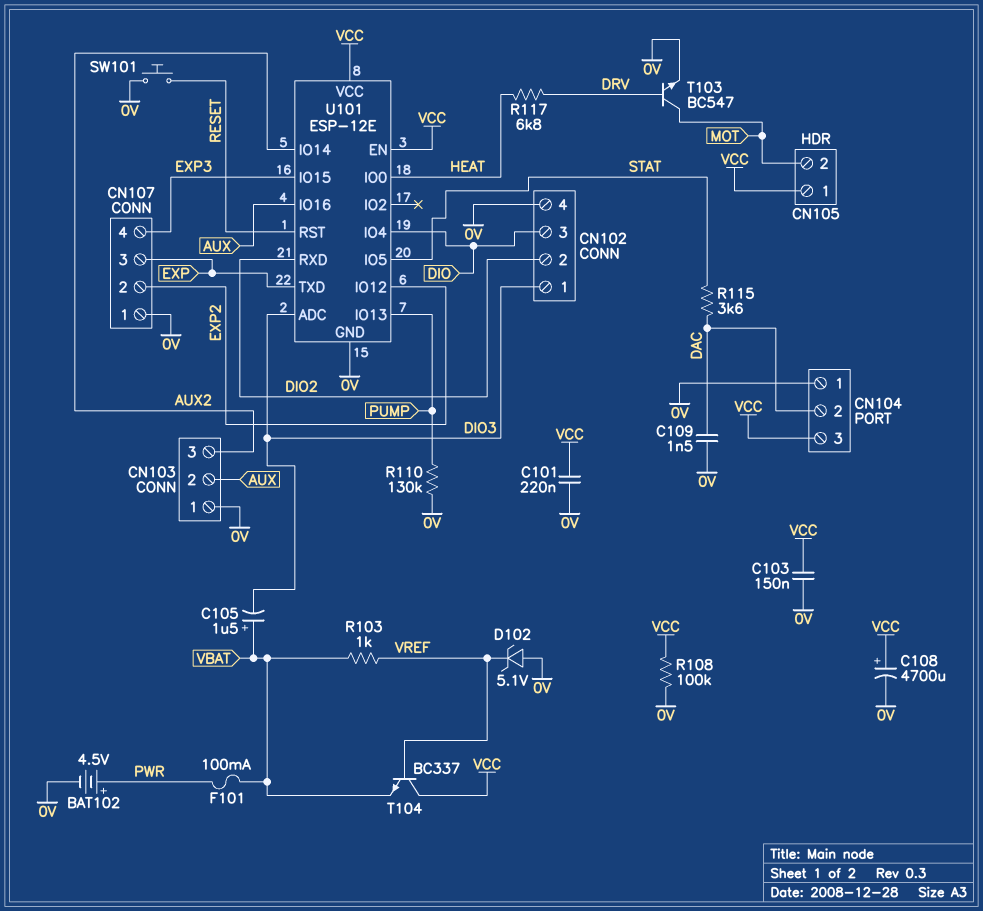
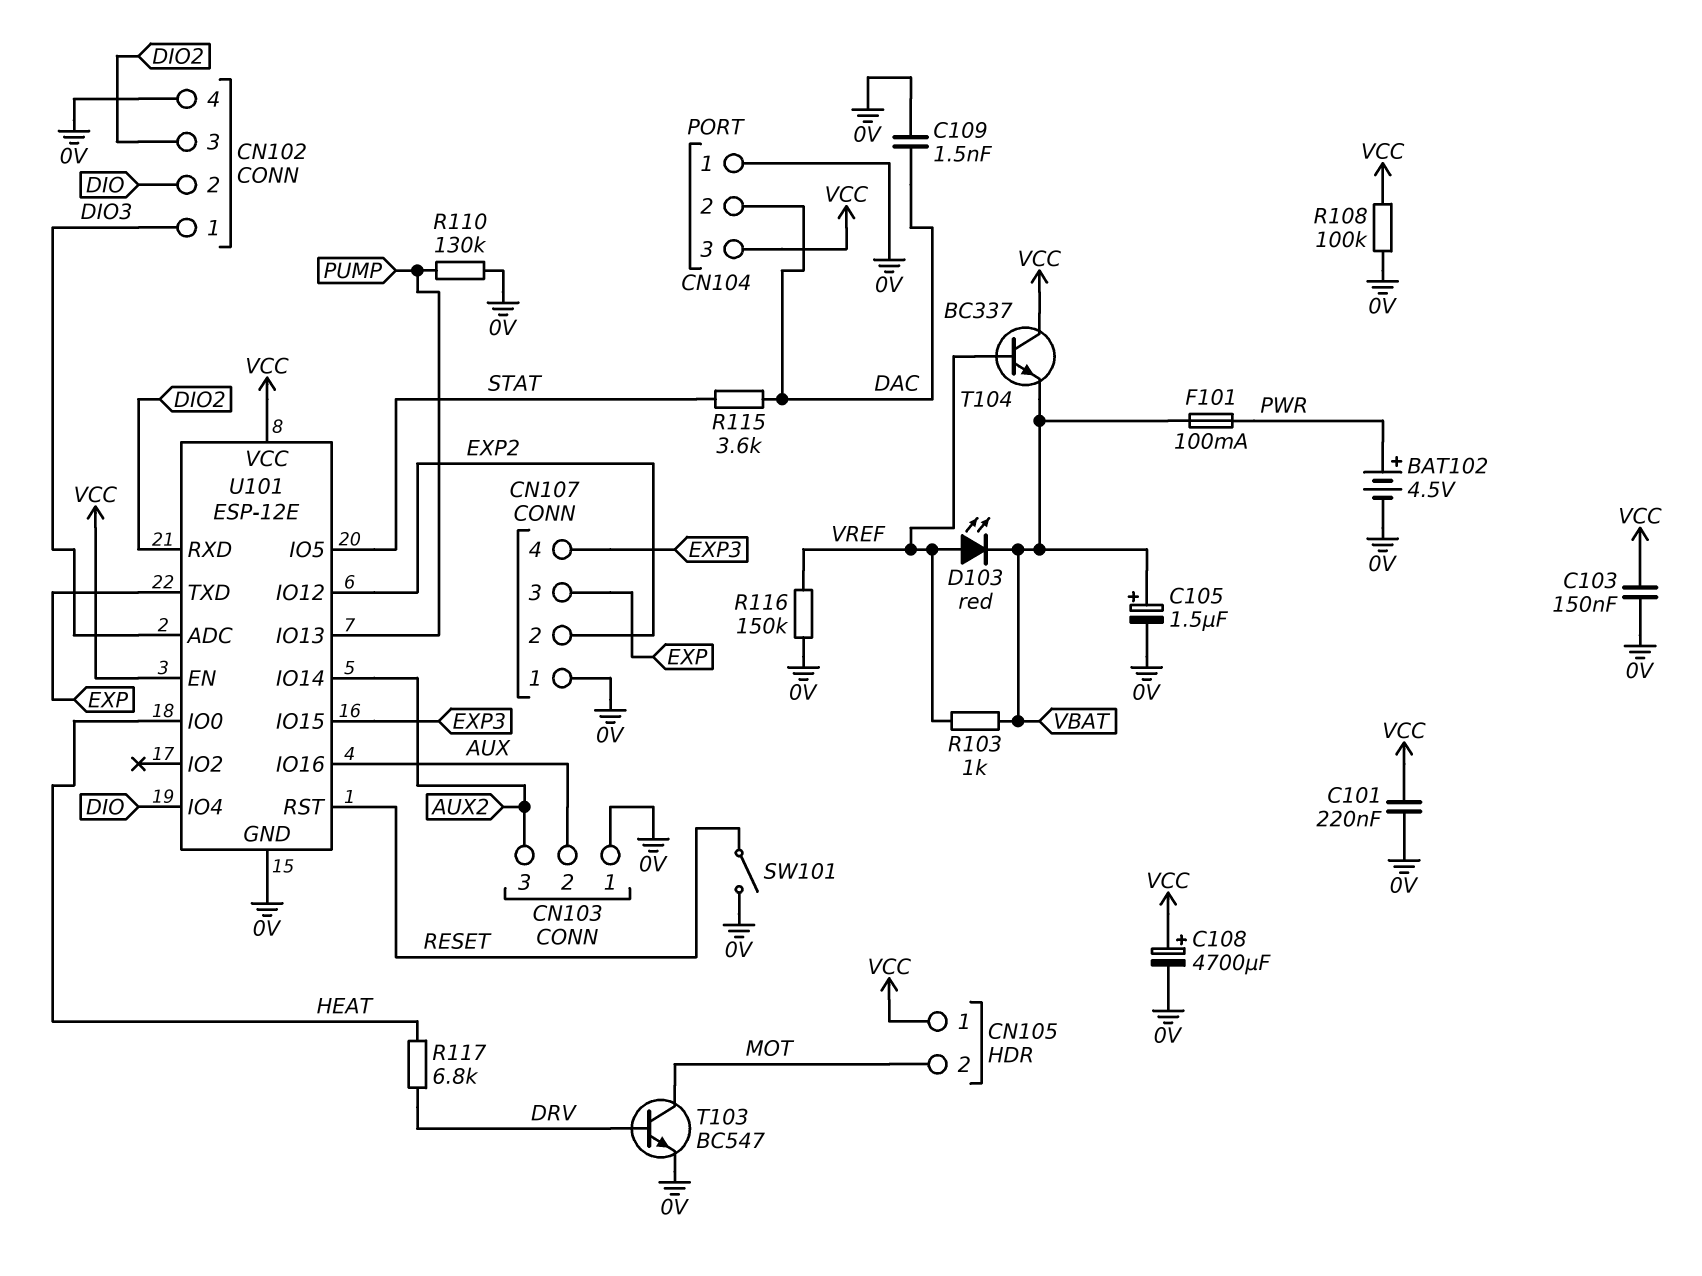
C105: 1.5uF (plus VBAT, minus DIO3) -> 1.5uF (plus VBAT, minus 0V)
CN102 pin 2: DIO2 -> DIO
CN102 pin 3: DIO -> DIO2
D102: zener 5.1V (A 0V, K VREF) -> none
D103: none -> LED red (A VREF, K VBAT)
R116: none -> 150k (0V, VREF)
SW101: button (0V, RESET) -> switch (0V, RESET)

